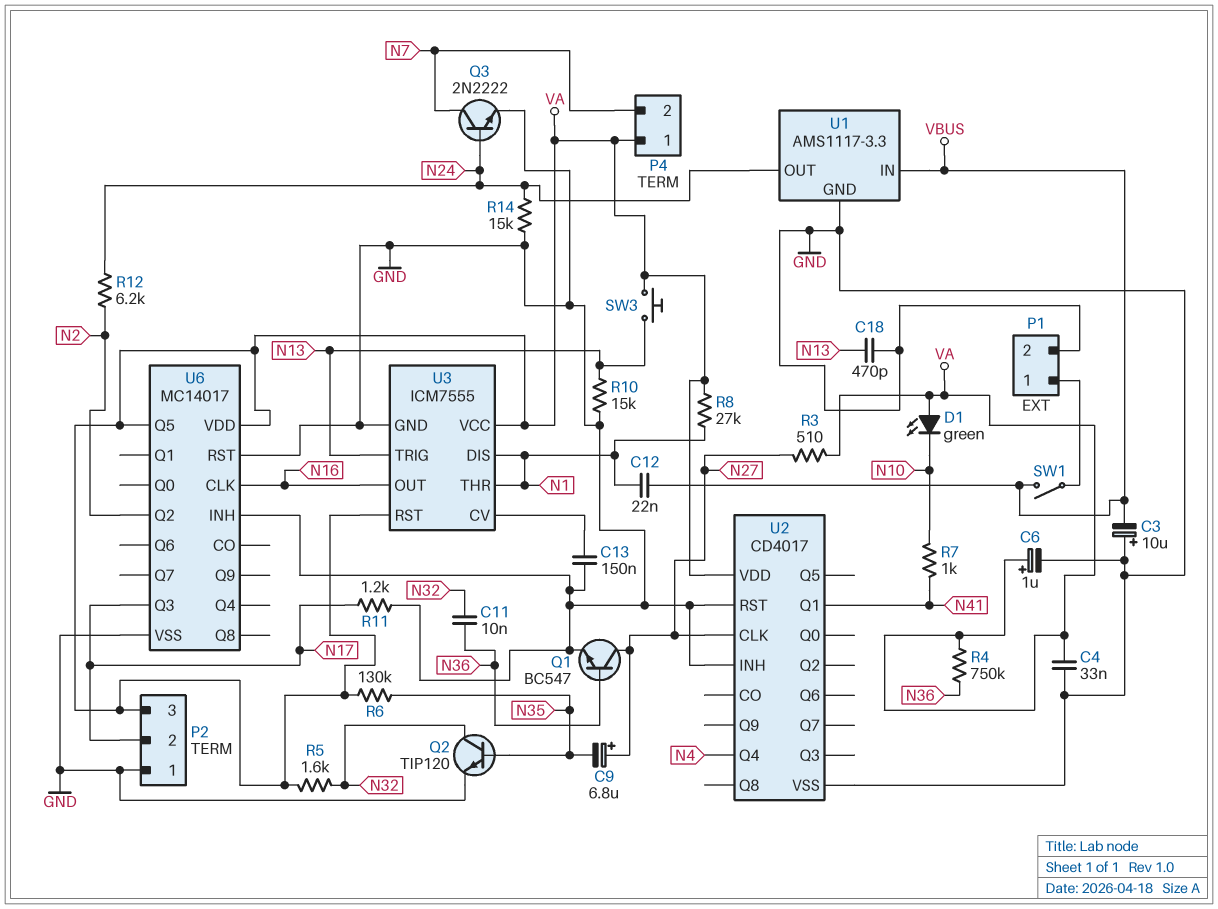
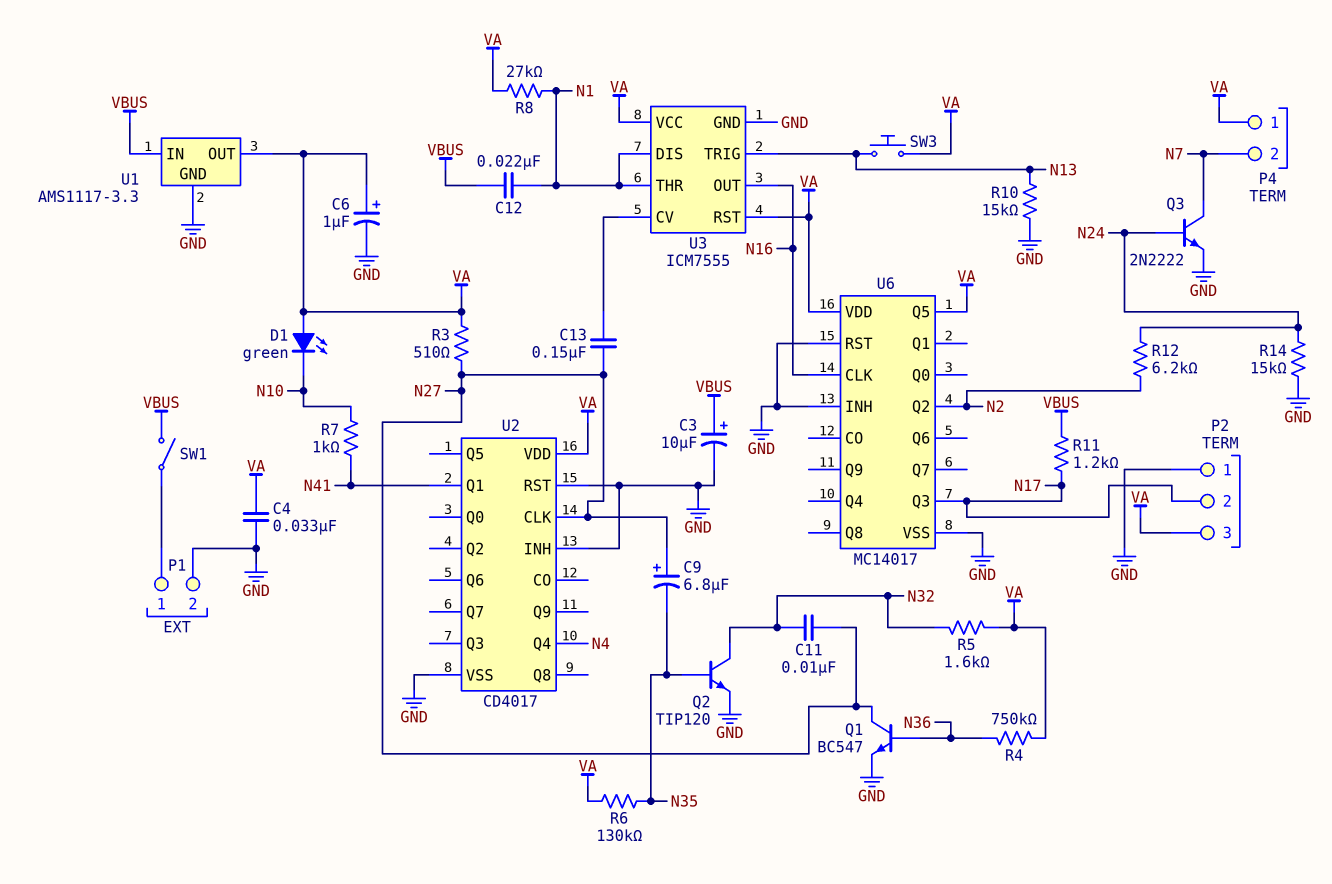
C3: 10uF (plus GND, minus VBUS) -> 10uF (plus VBUS, minus GND)
C11: 10nF (N32, N36) -> 10nF (N27, N32)
C13: 150nF (GND, U3/CV) -> 150nF (N27, U3/CV)
C18: 470pF (GND, N13) -> none
R11: 1.2k (GND, N17) -> 1.2k (N17, VBUS)
U1 pin OUT: N24 -> VA

